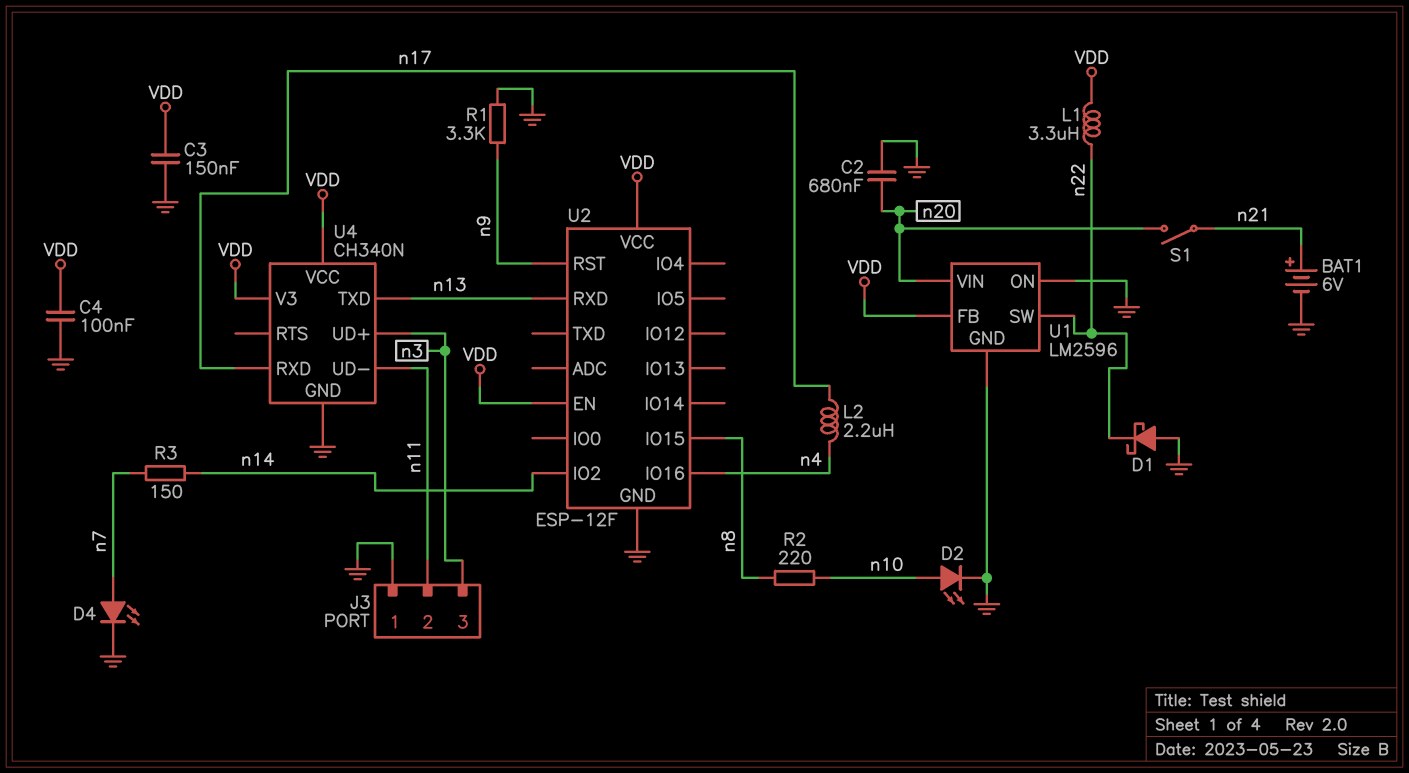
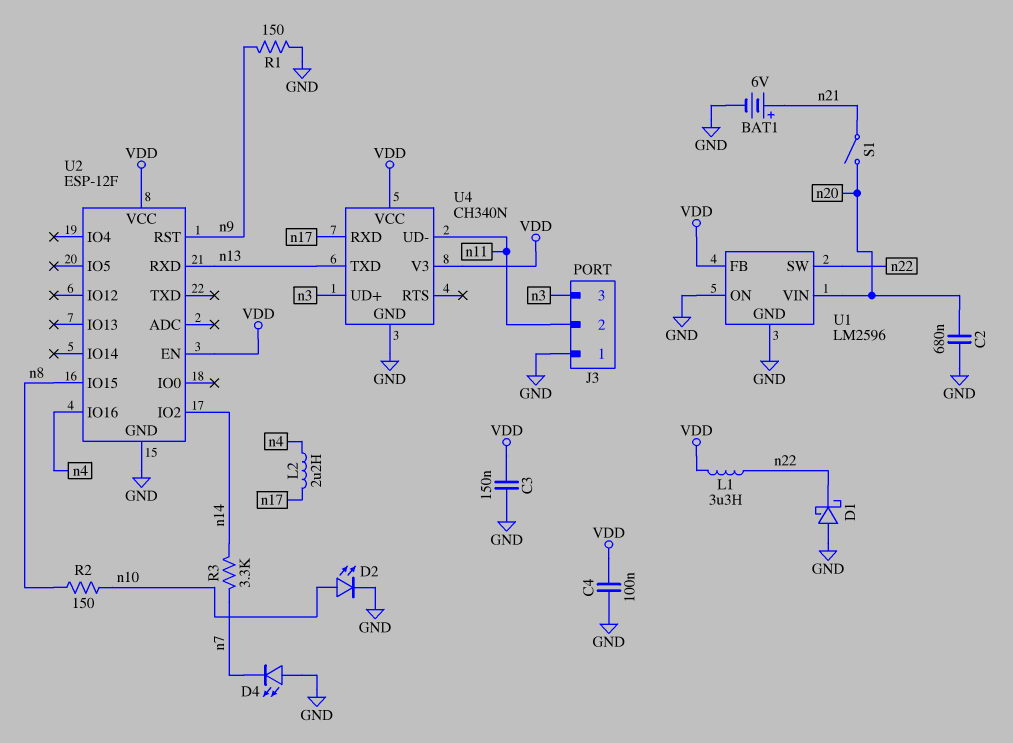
D4: LED (A n7, K GND) -> LED (A GND, K n7)
R1: 3.3k (GND, n9) -> 150 (GND, n9)
R2: 220 (n8, n10) -> 150 (n8, n10)
R3: 150 (n7, n14) -> 3.3k (n7, n14)

